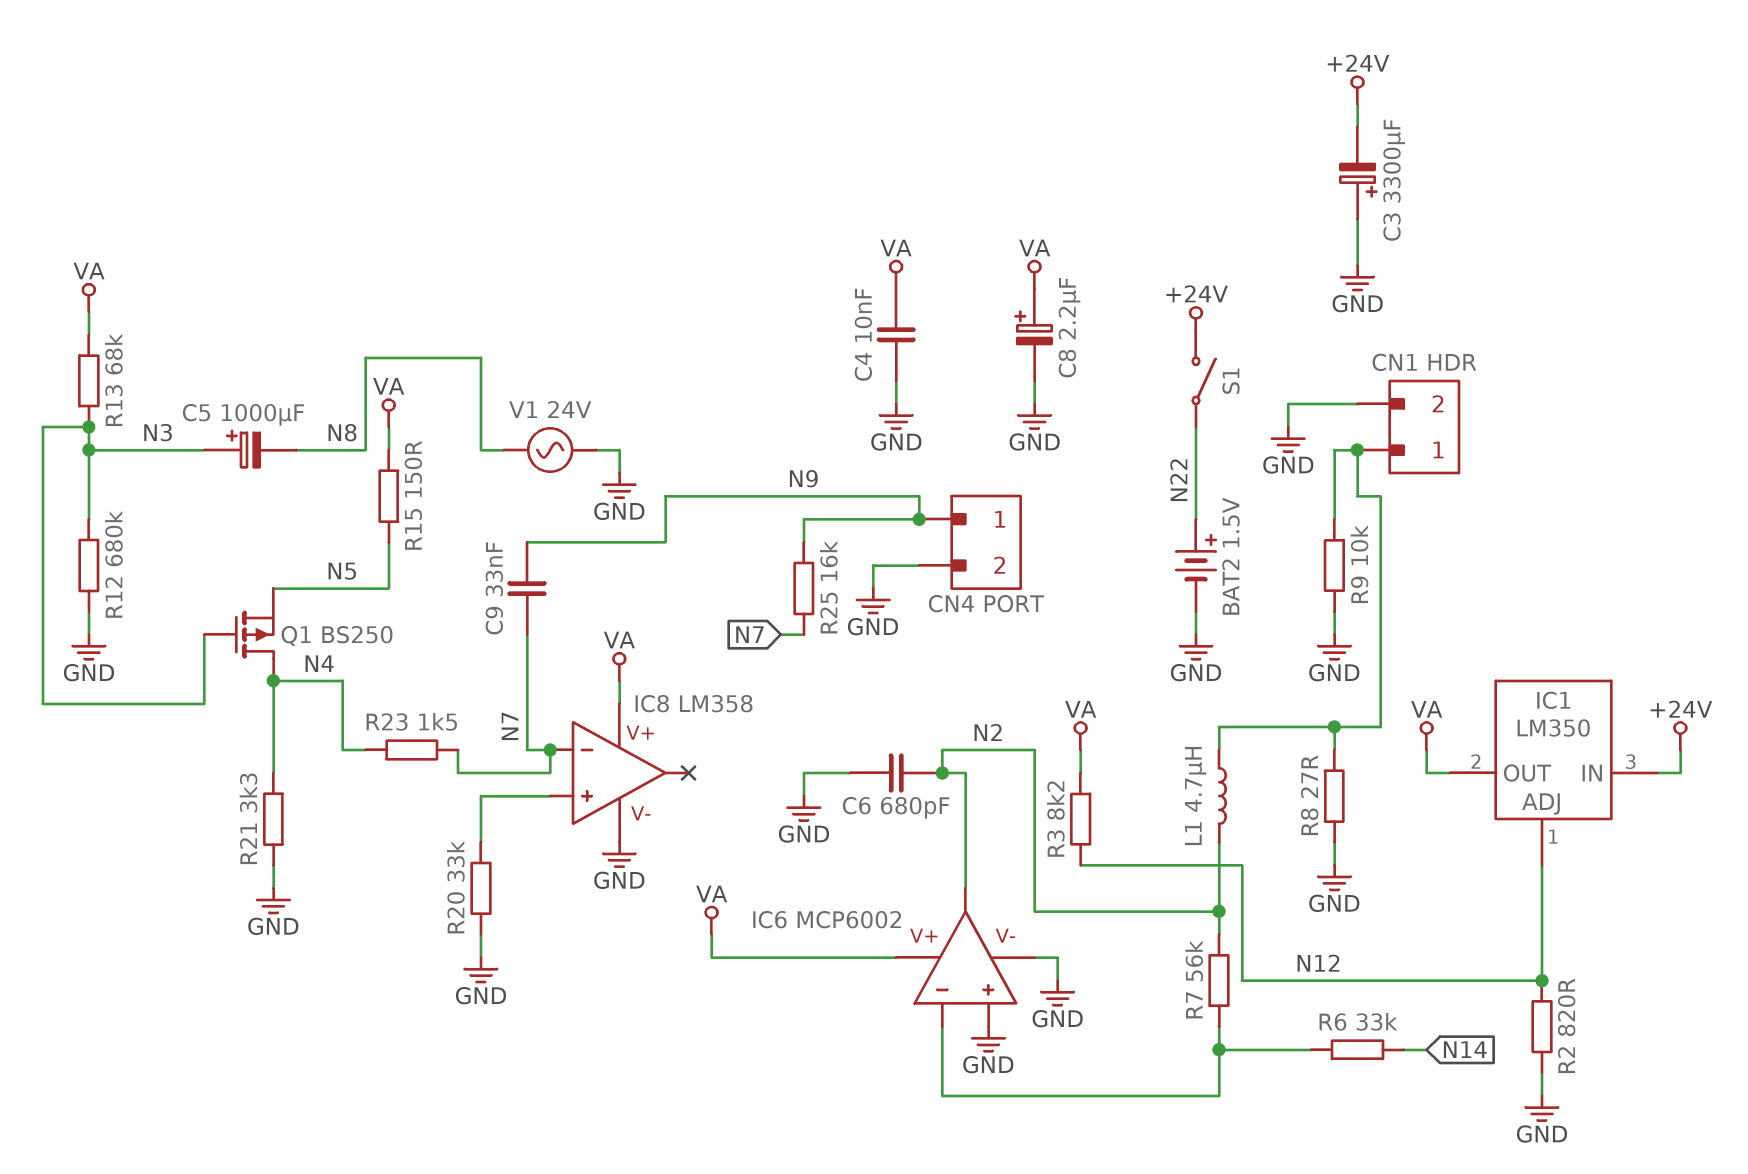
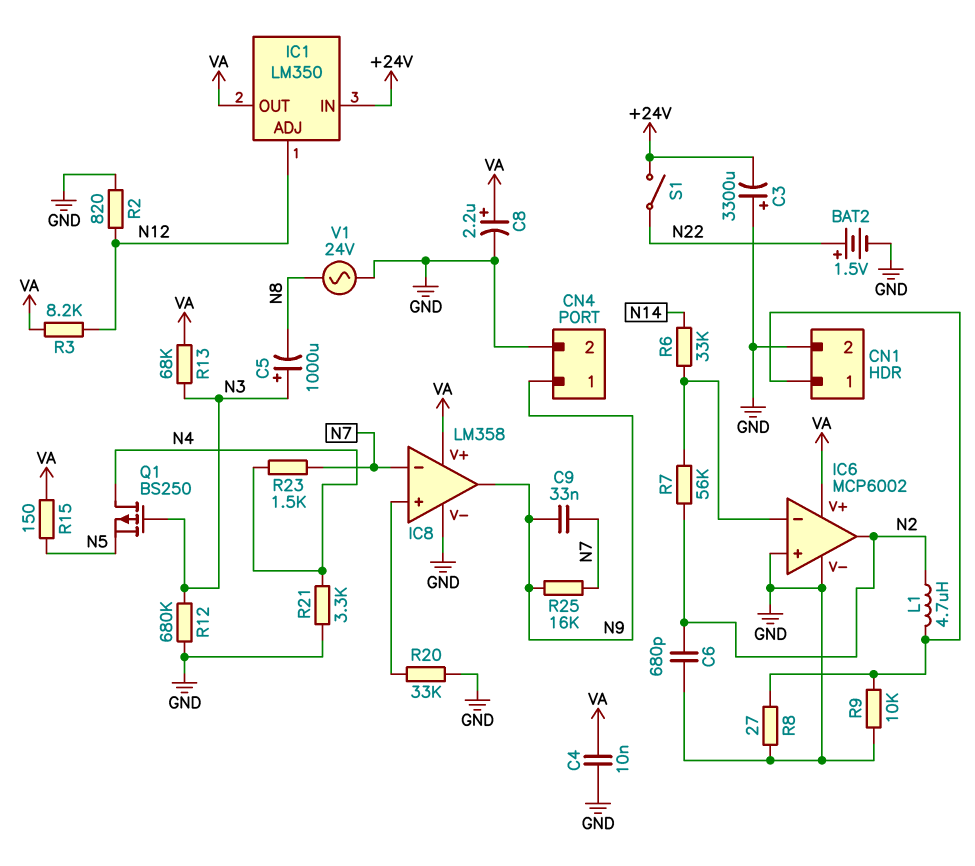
IC8 pin out: none -> N9

